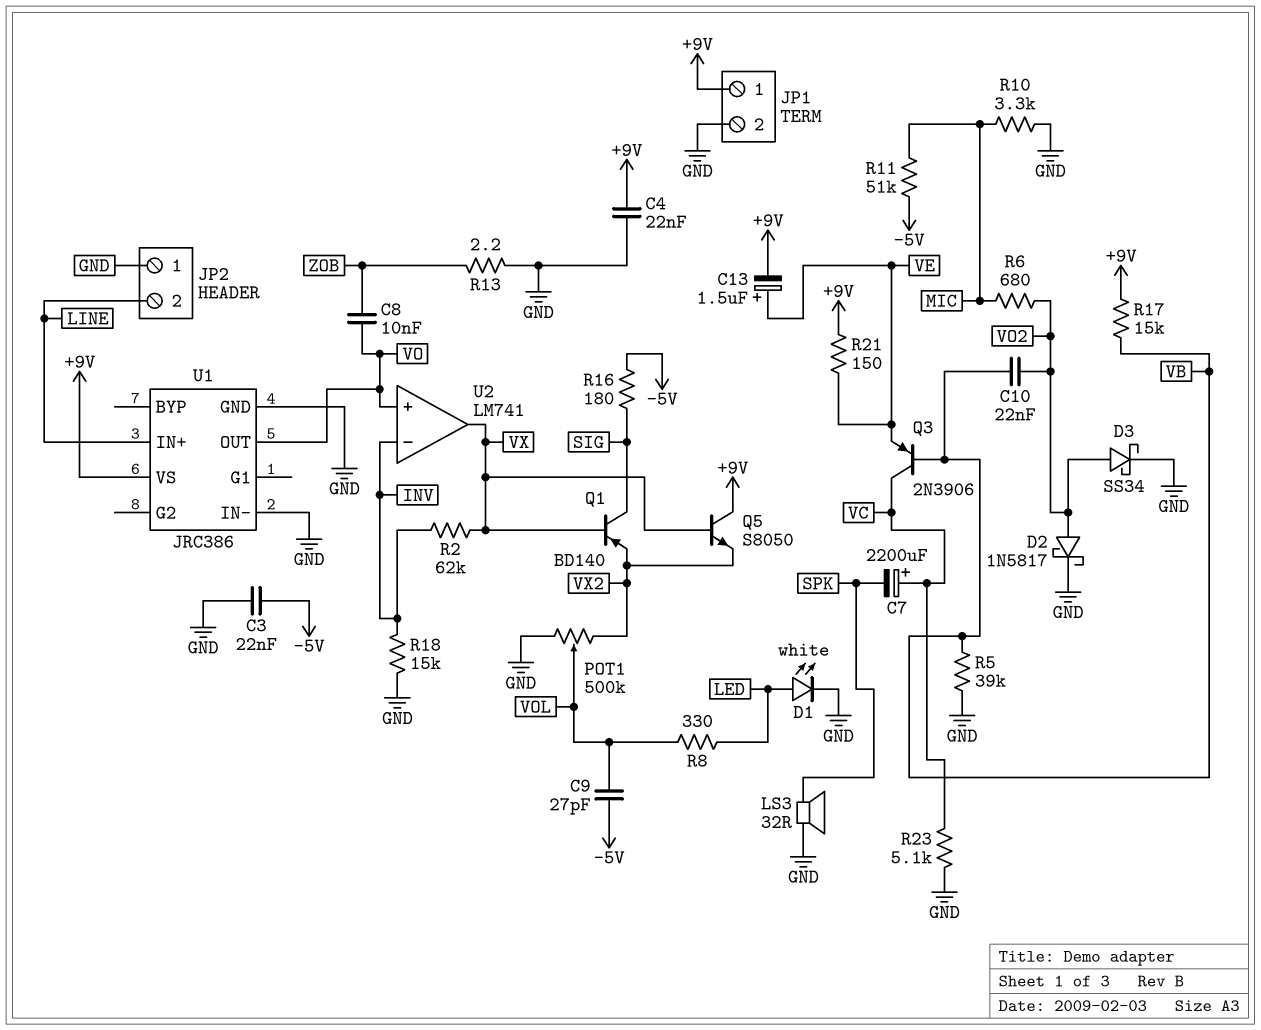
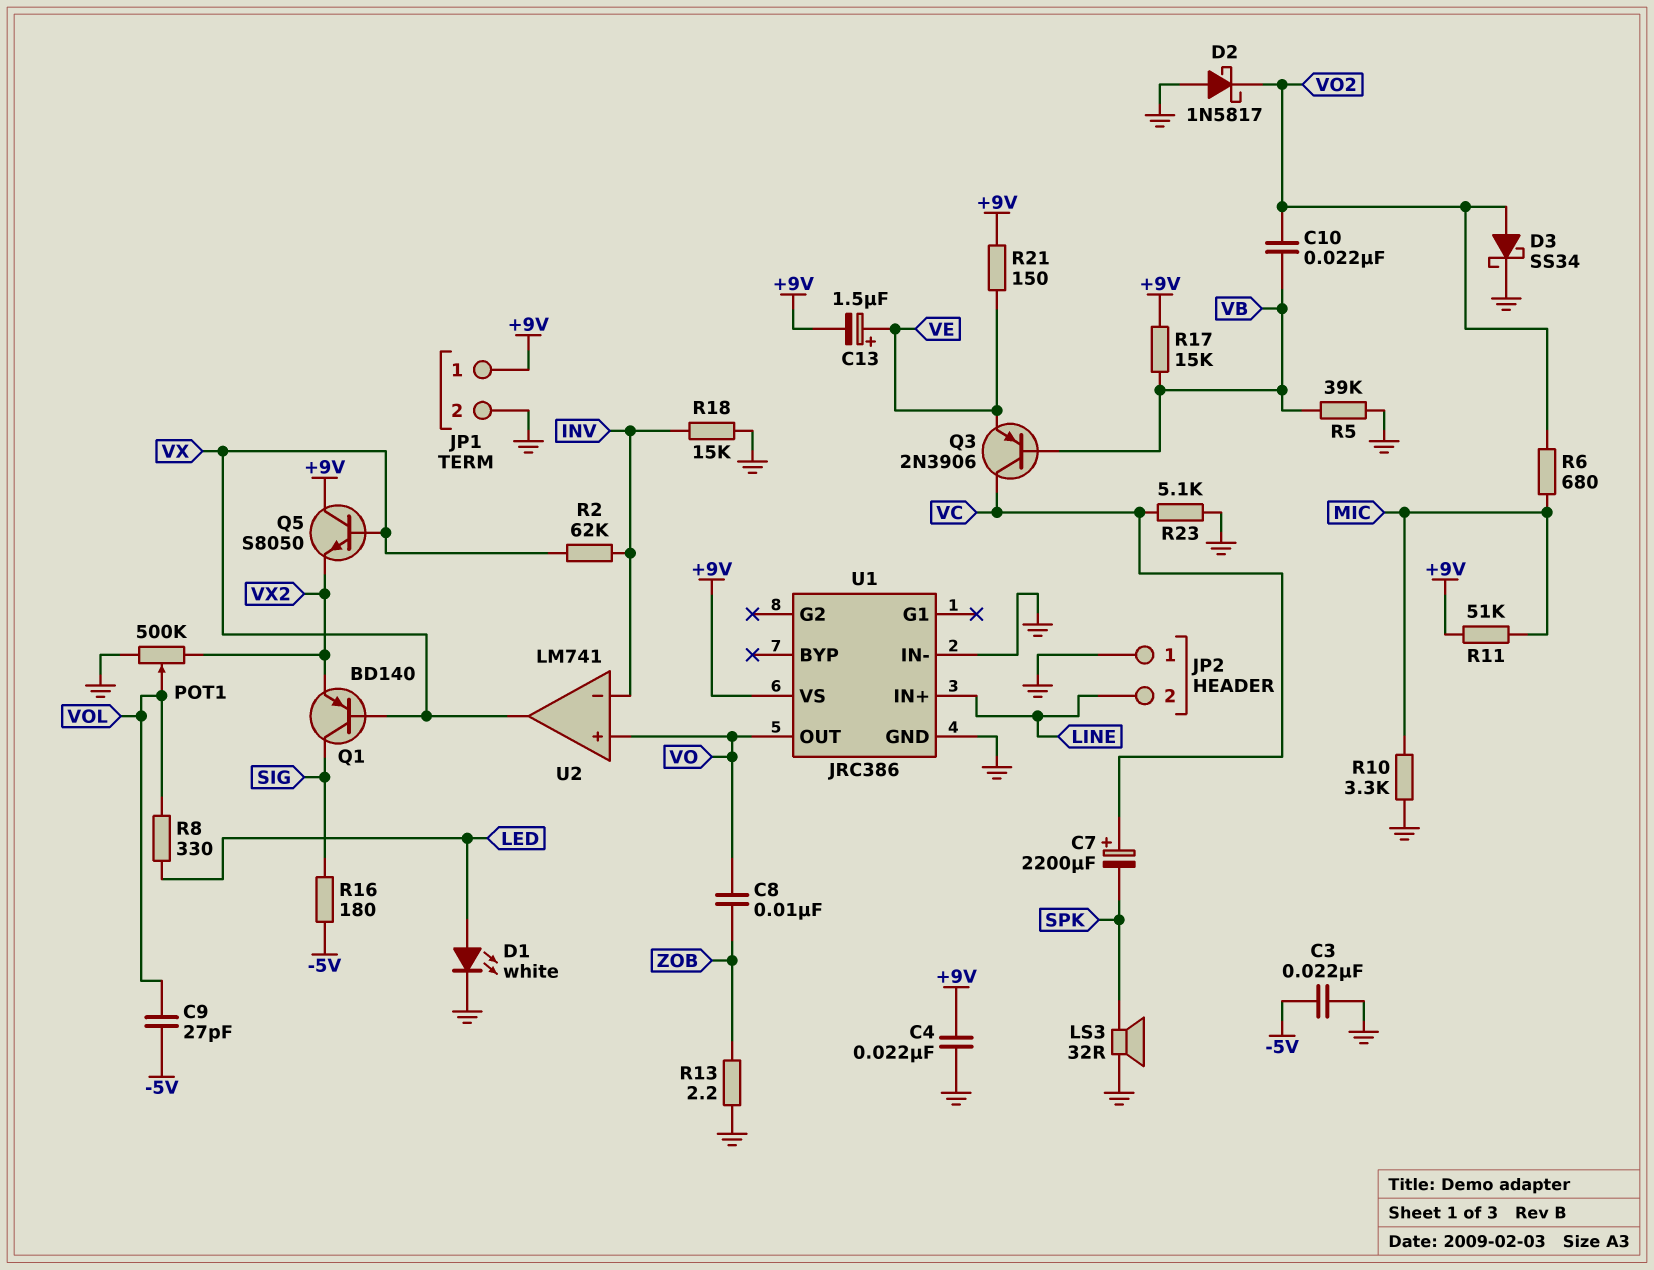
D2: schottky 1N5817 (A VO2, K GND) -> schottky 1N5817 (A GND, K VO2)
R11: 51k (-5V, MIC) -> 51k (+9V, MIC)

